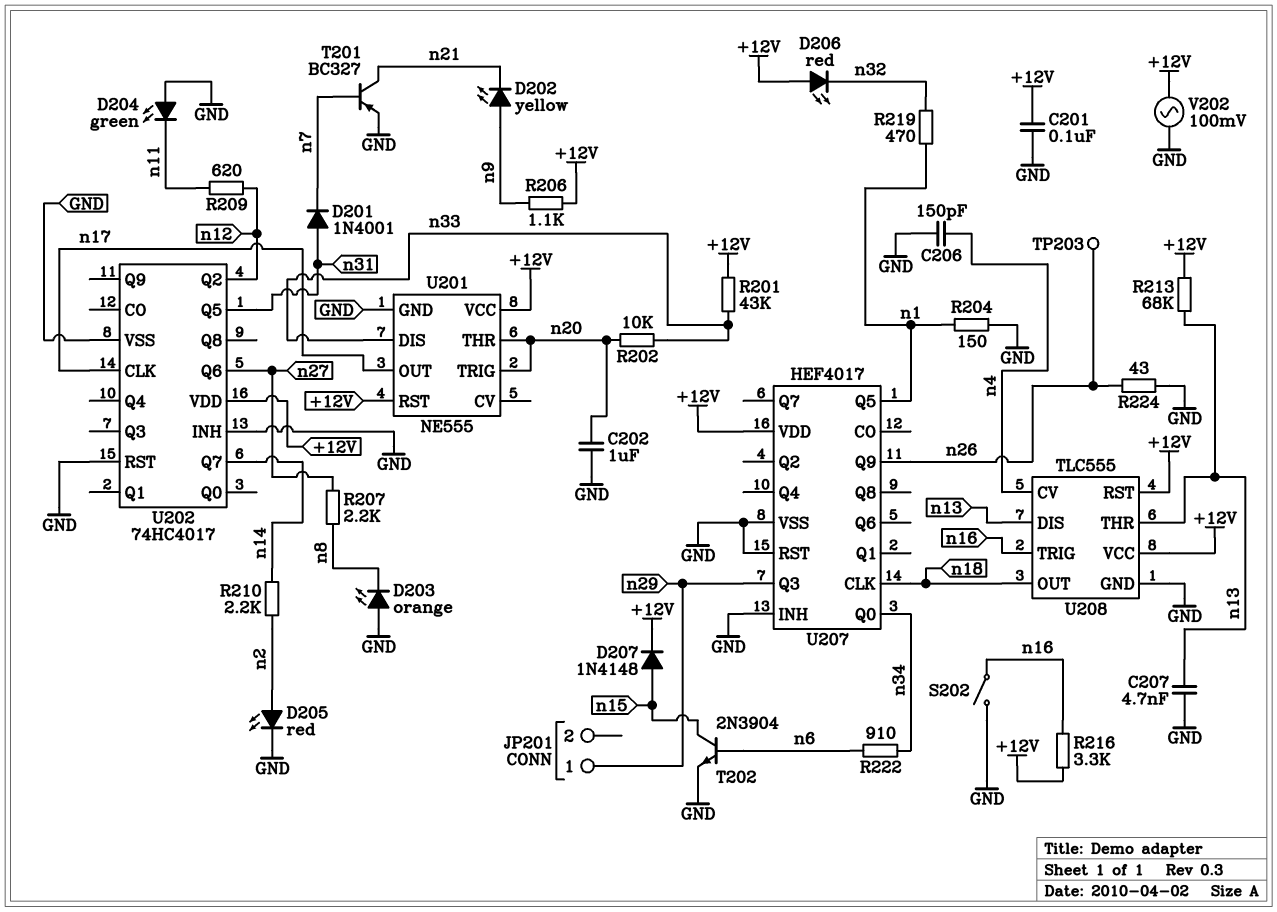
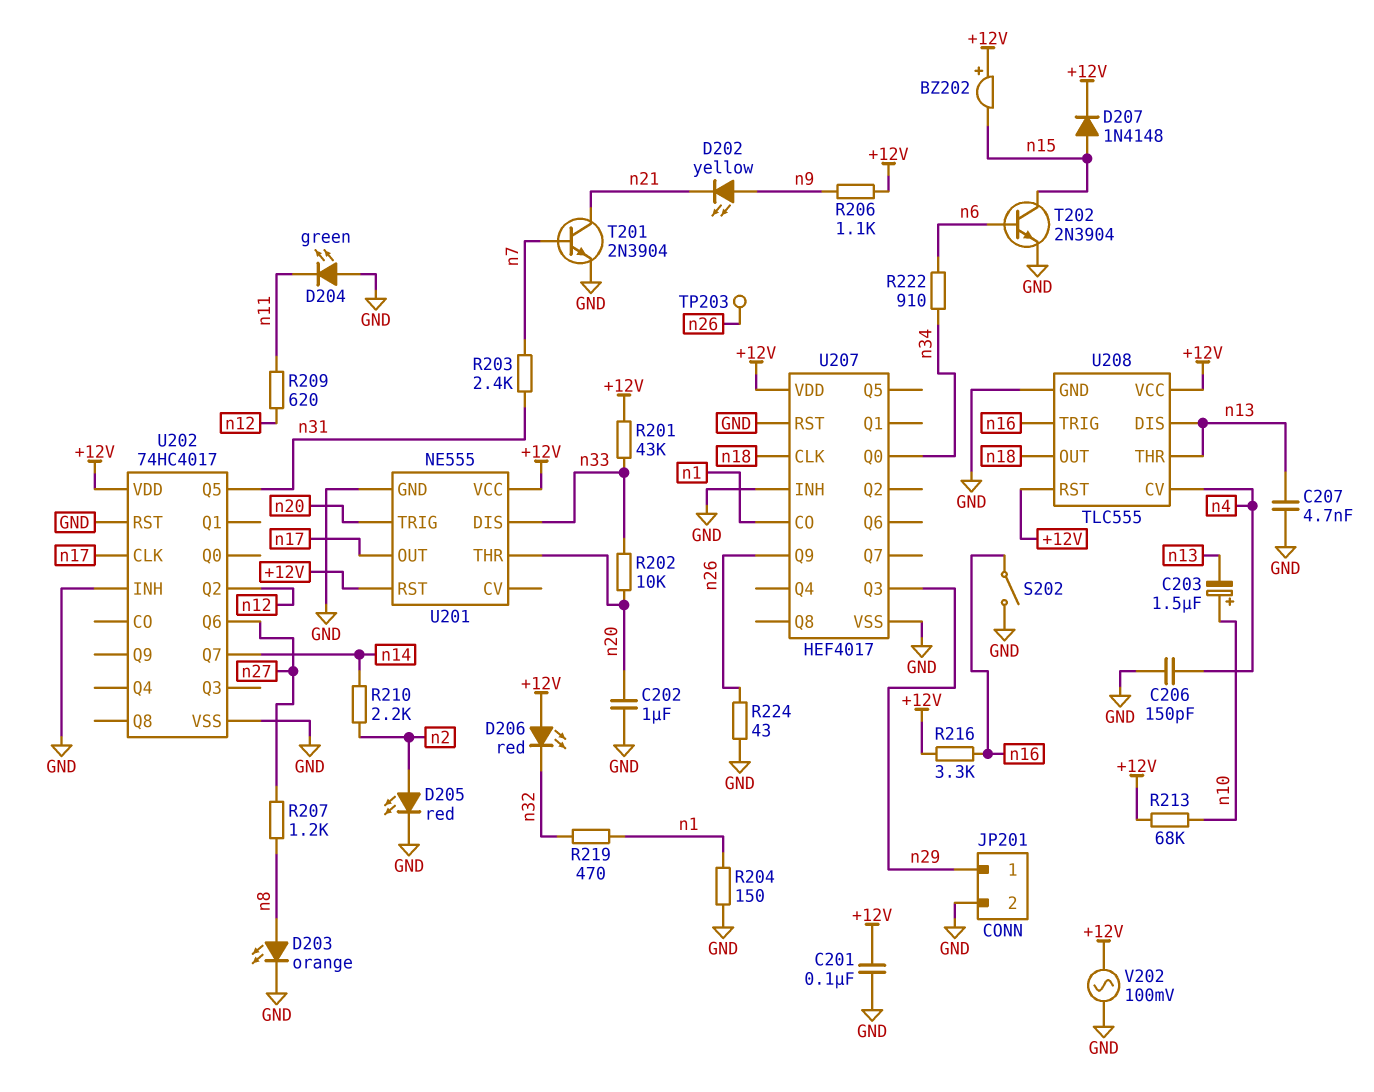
BZ202: none -> buzzer (plus +12V, minus n15)
C203: none -> 1.5uF (plus n10, minus n13)
D201: diode 1N4001 (A n31, K n7) -> none
D203: LED orange (A GND, K n8) -> LED orange (A n8, K GND)
JP201 pin 2: none -> GND
R203: none -> 2.4k (n7, n31)
R207: 2.2k (n8, n27) -> 1.2k (n8, n27)
R213: 68k (+12V, n13) -> 68k (+12V, n10)
T201: PNP BC327 (B n7, C n21, E GND) -> NPN 2N3904 (B n7, C n21, E GND)
U207 pin CO: none -> n1
U207 pin Q5: n1 -> none

